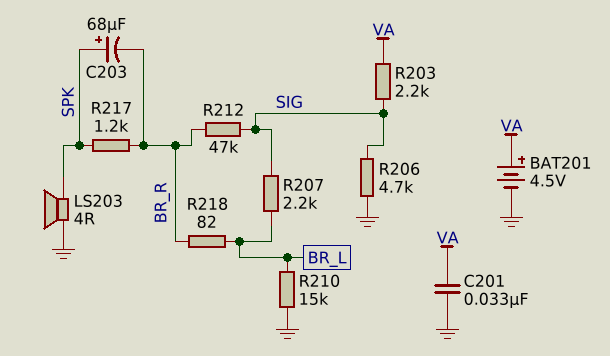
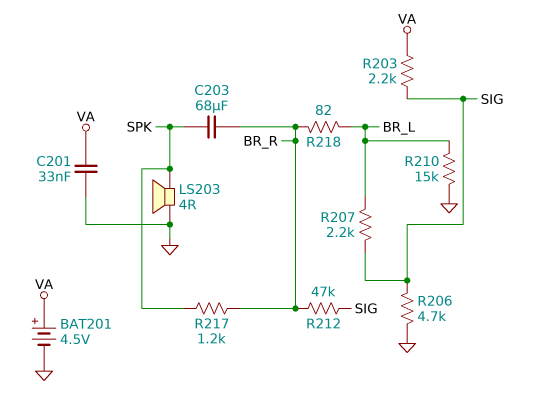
C203: 68uF (plus SPK, minus BR_R) -> 68uF (BR_R, SPK)

